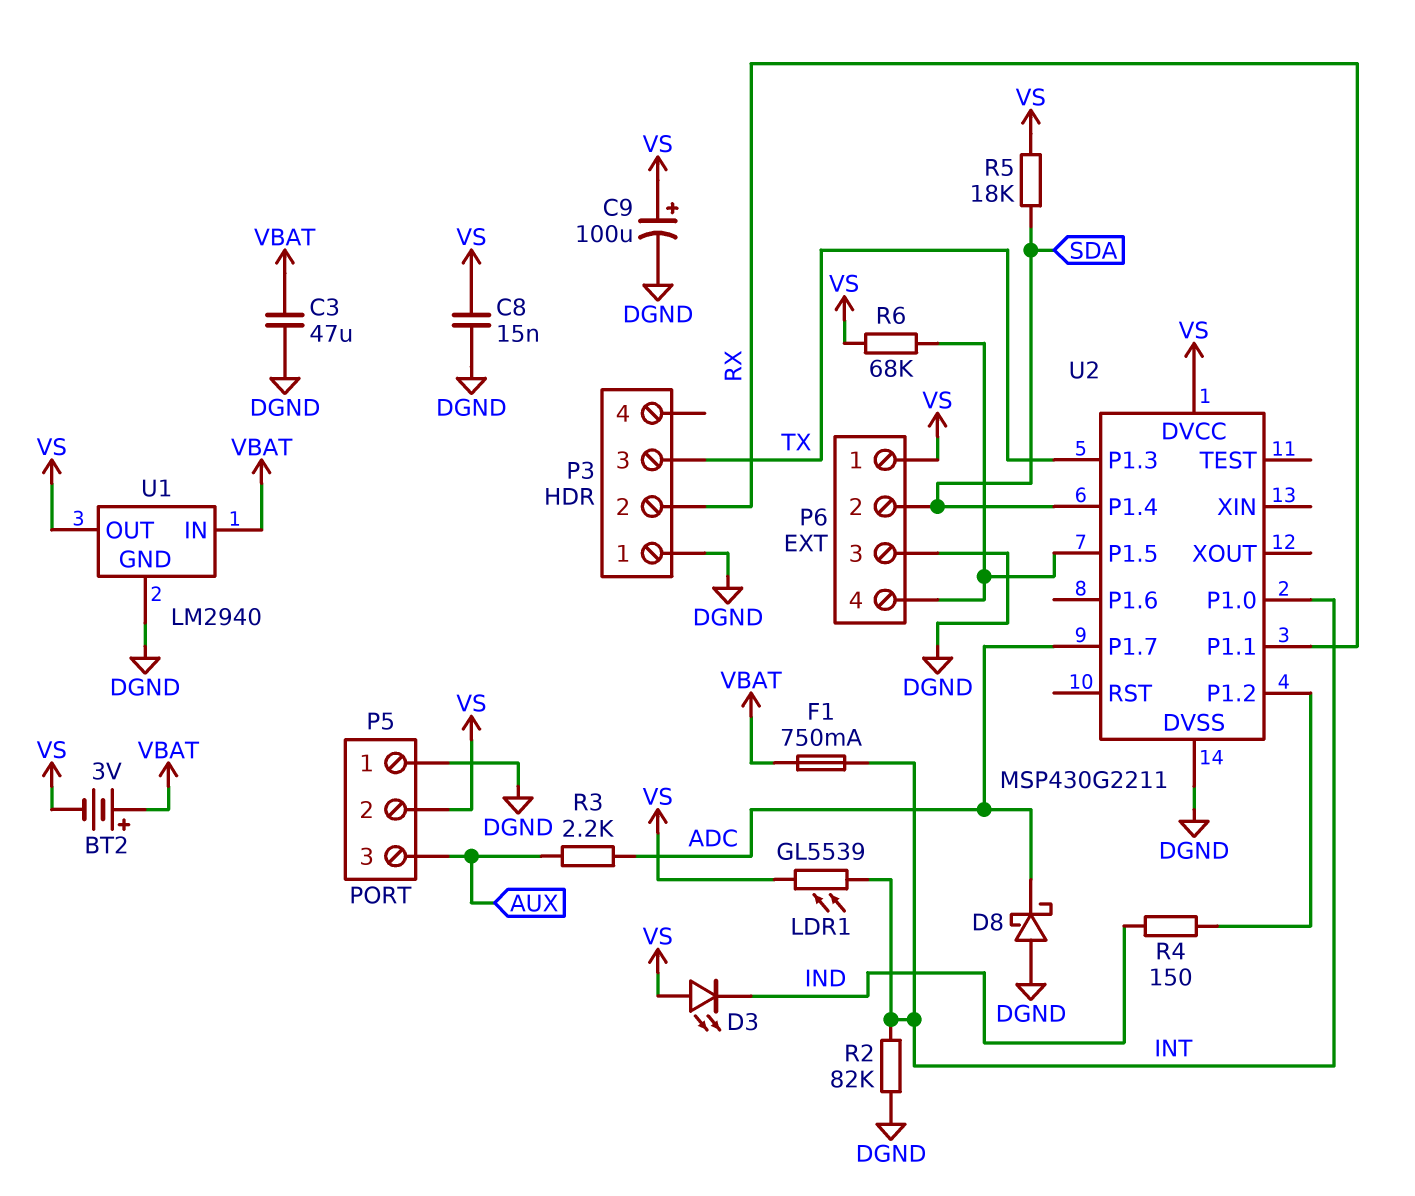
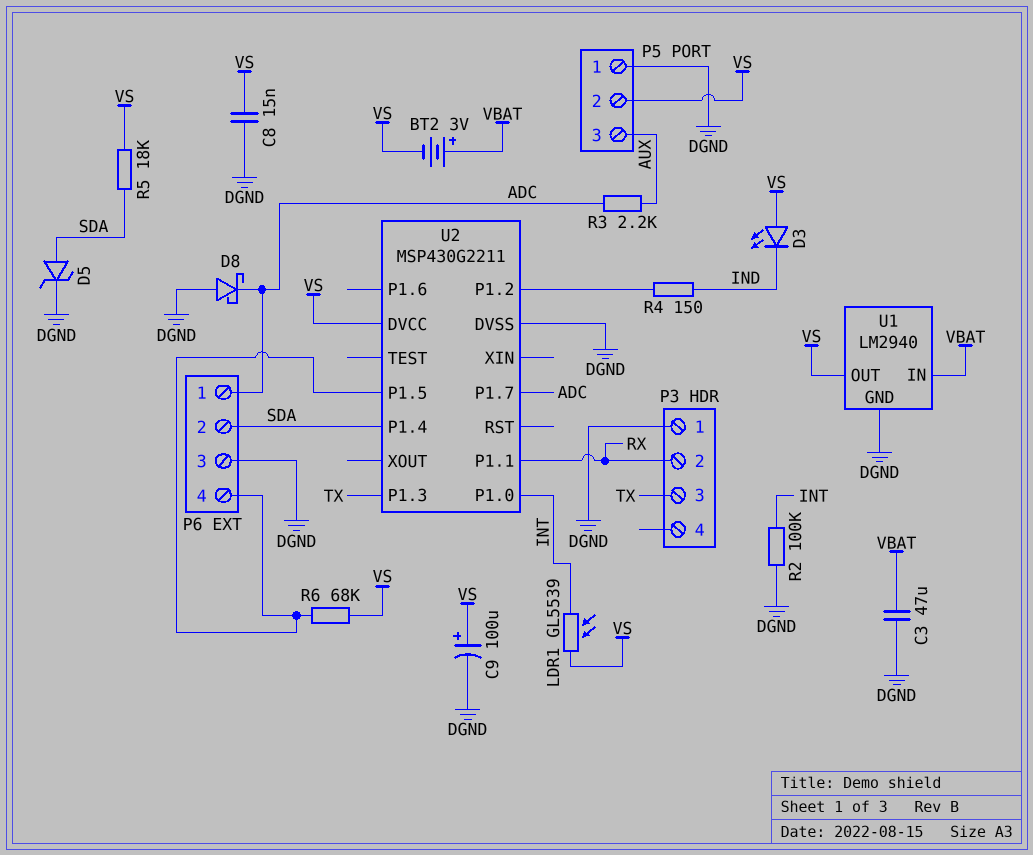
D5: none -> zener (A SDA, K DGND)
F1: 750mA (INT, VBAT) -> none
P6 pin 1: VS -> ADC
R2: 82k (DGND, INT) -> 100k (DGND, INT)

